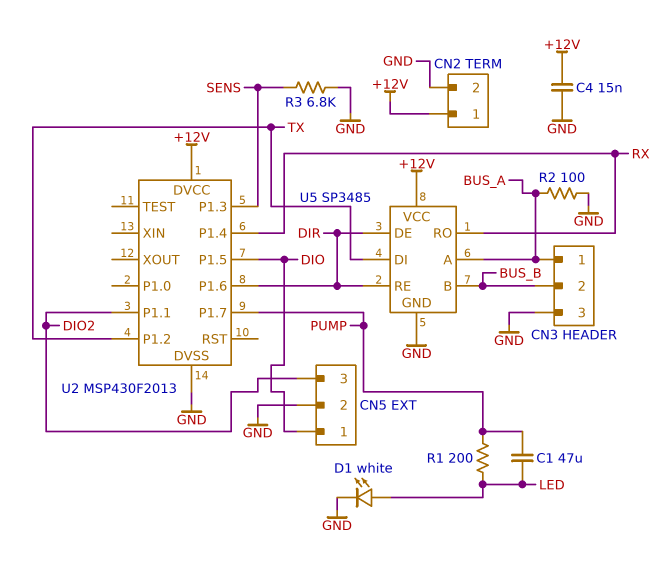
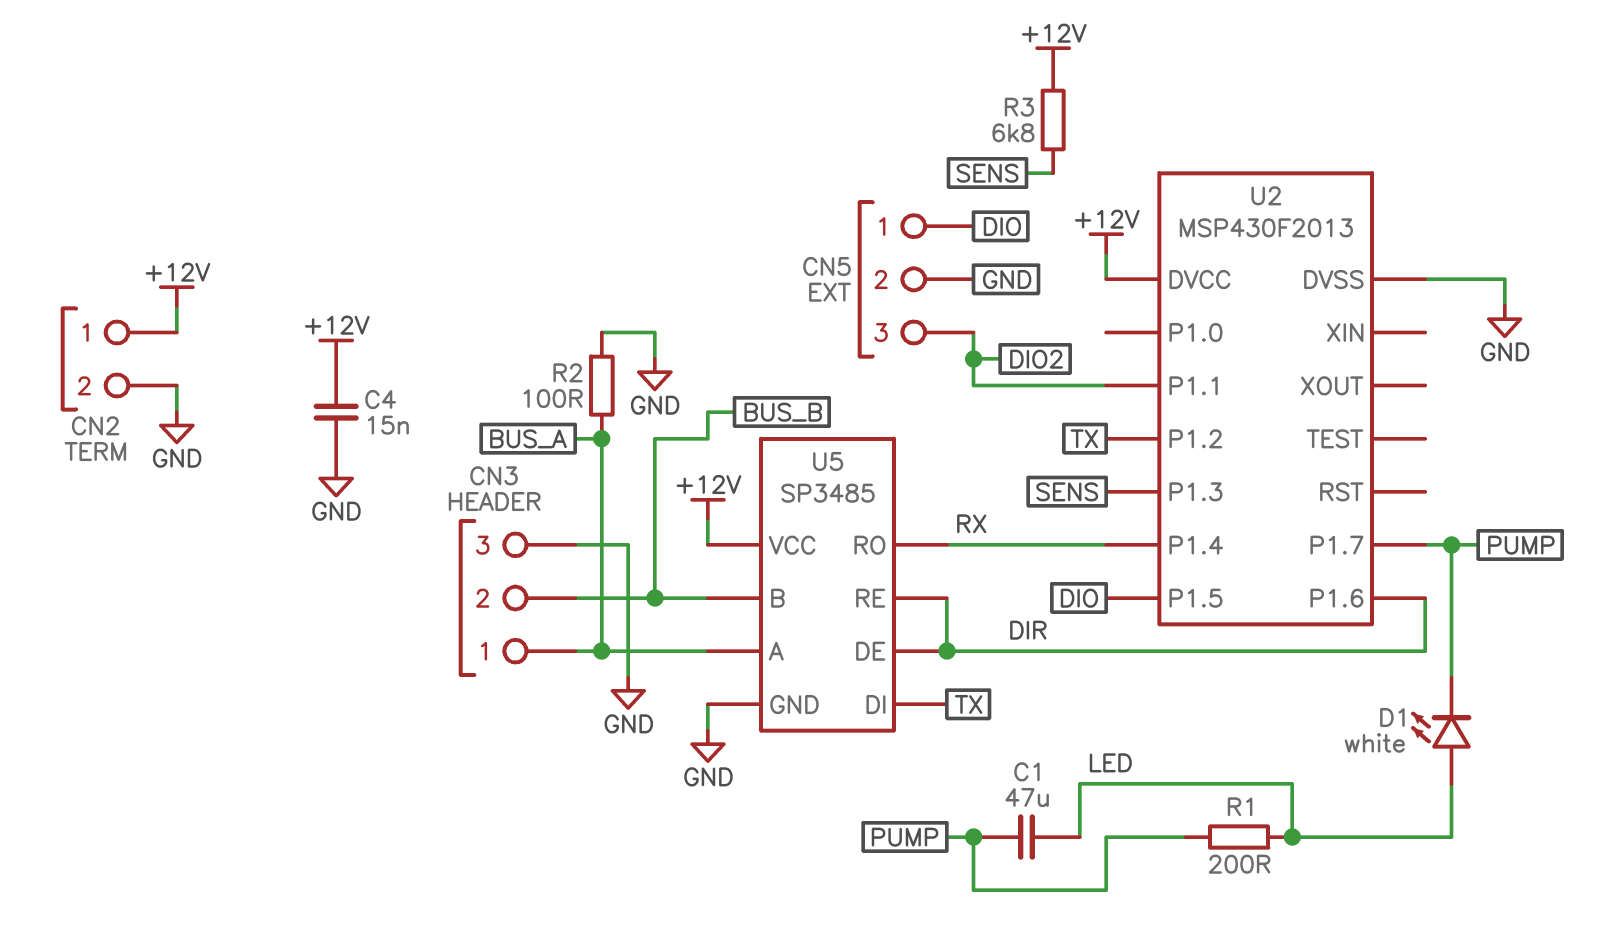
D1: LED white (A LED, K GND) -> LED white (A LED, K PUMP)
R3: 6.8k (GND, SENS) -> 6.8k (+12V, SENS)

